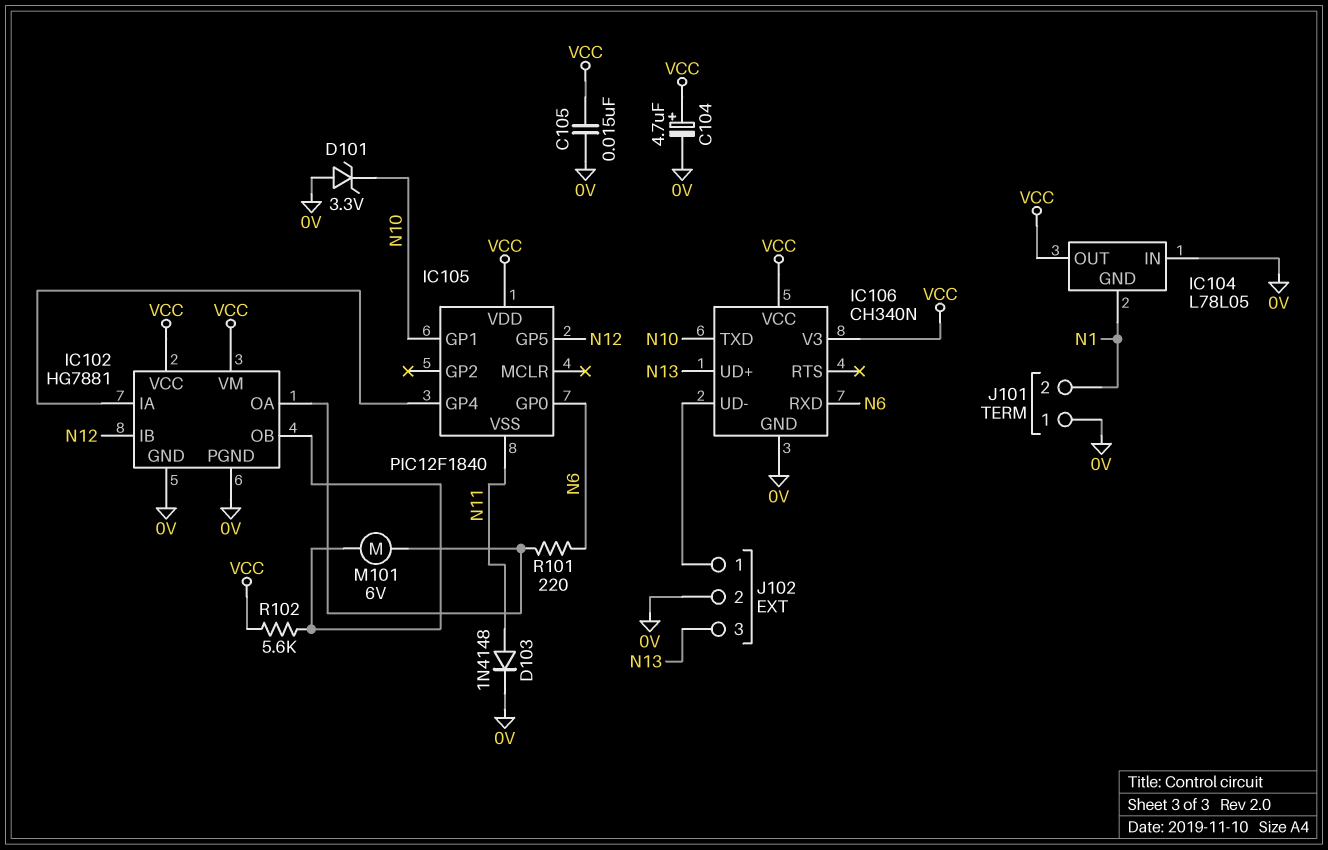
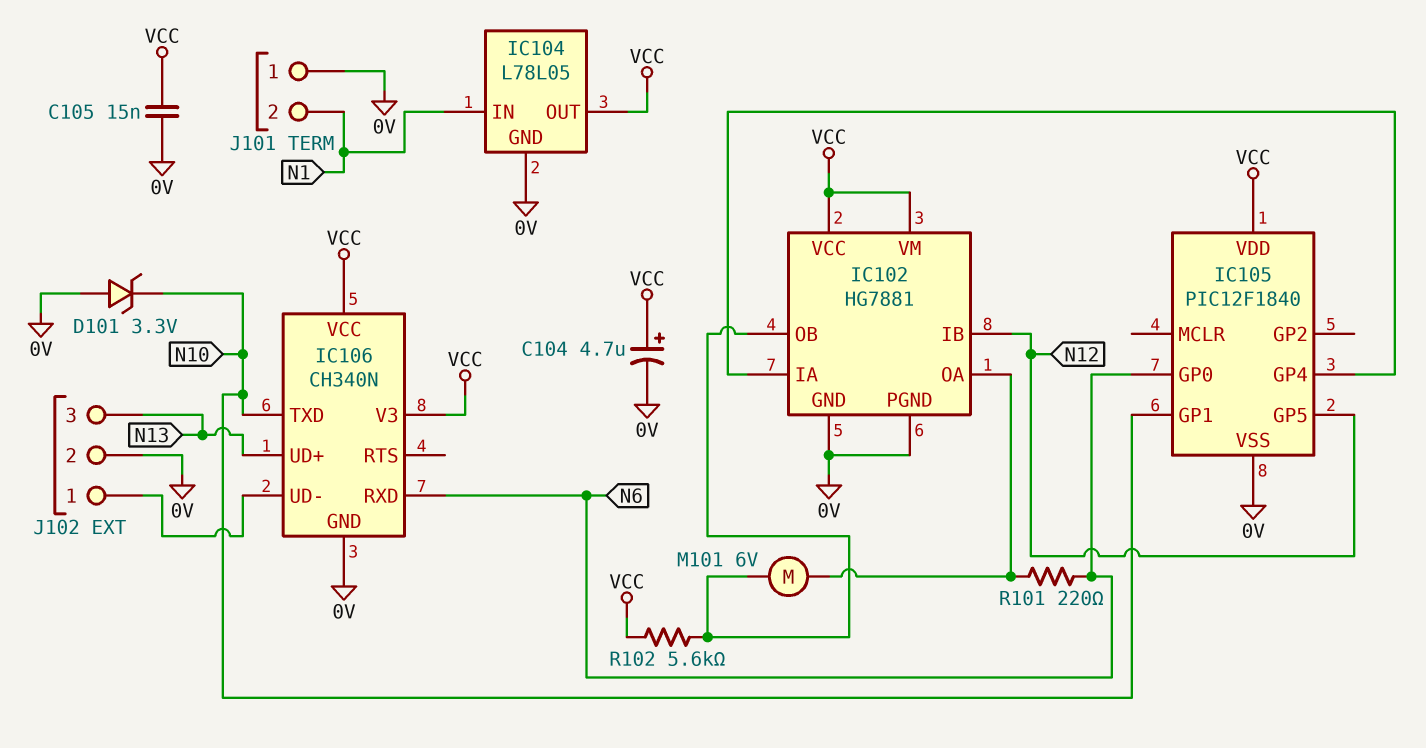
D103: diode 1N4148 (A N11, K 0V) -> none
IC104 pin GND: N1 -> 0V
IC104 pin IN: 0V -> N1
IC105 pin VSS: N11 -> 0V

